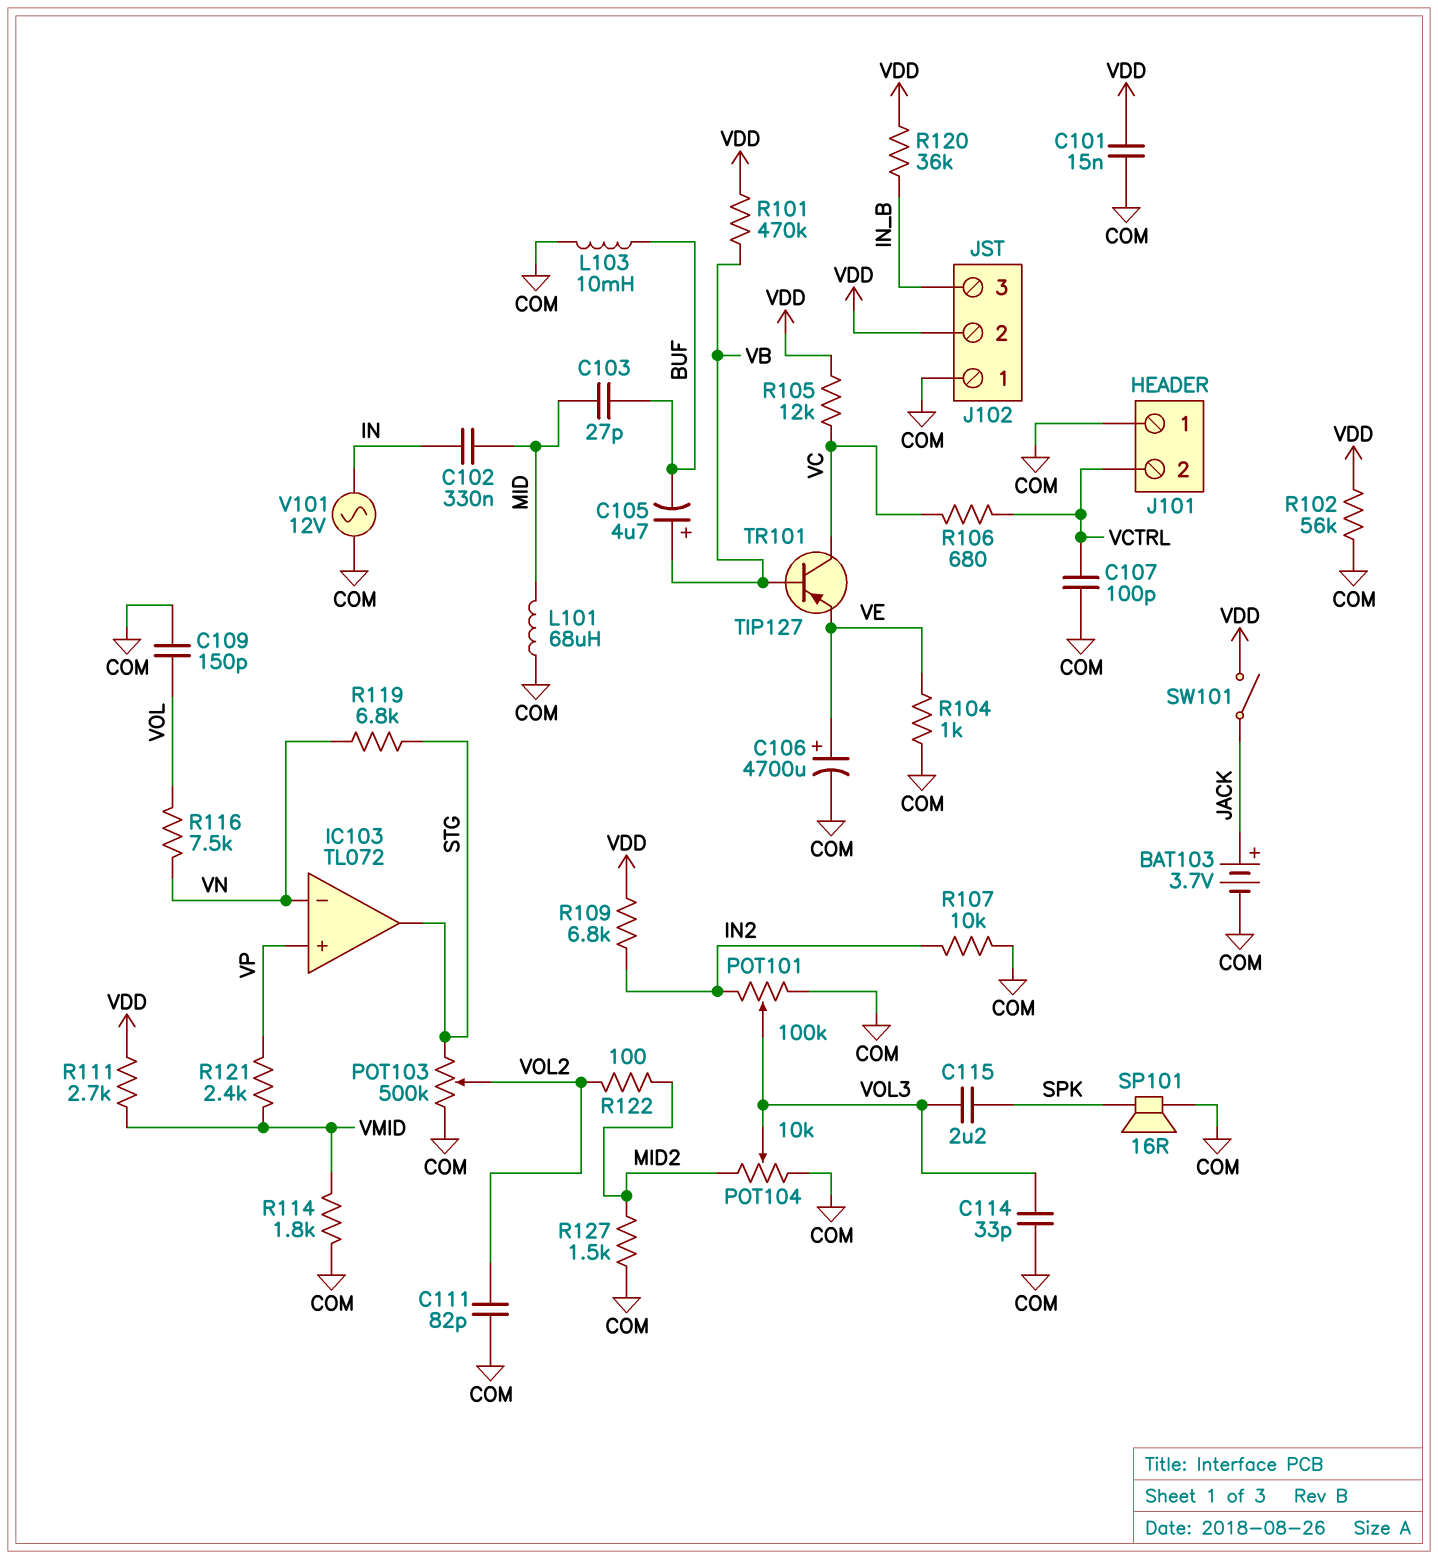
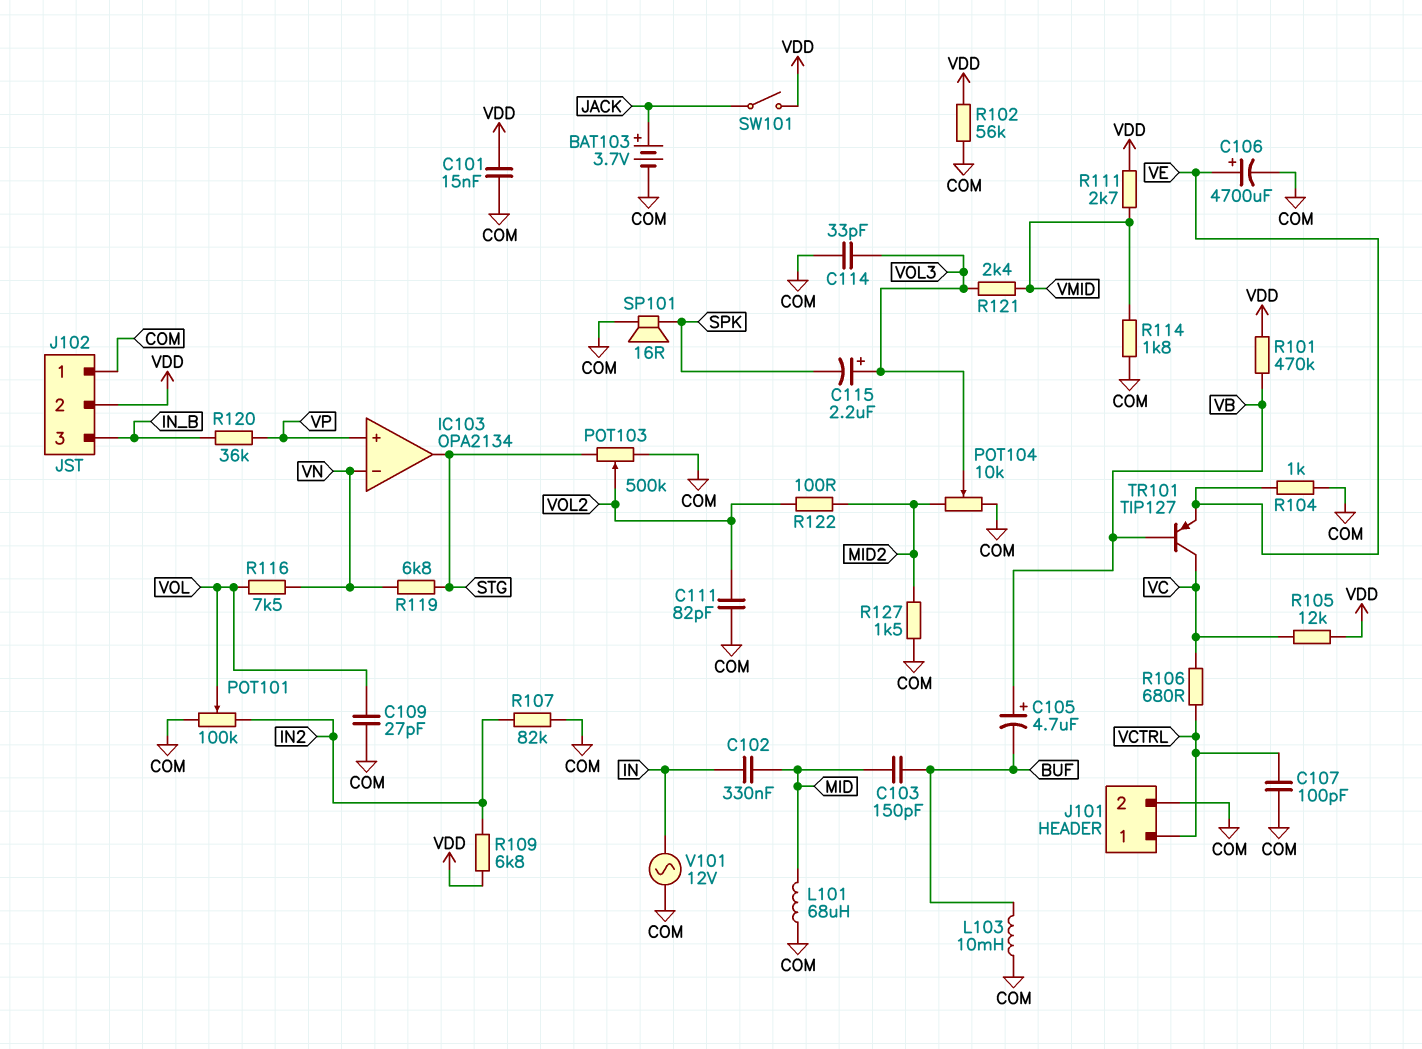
C103: 27pF (BUF, MID) -> 150pF (BUF, MID)
C109: 150pF (COM, VOL) -> 27pF (COM, VOL)
C115: 2.2uF (SPK, VOL3) -> 2.2uF (plus VOL3, minus SPK)
IC103: TL072 -> OPA2134
J101 pin 1: COM -> VCTRL
J101 pin 2: VCTRL -> COM
POT101: 100k (COM, IN2, wiper VOL3) -> 100k (COM, IN2, wiper VOL)
R107: 10k (COM, IN2) -> 82k (COM, IN2)
R120: 36k (IN_B, VDD) -> 36k (IN_B, VP)
R121: 2.4k (VMID, VP) -> 2.4k (VMID, VOL3)

